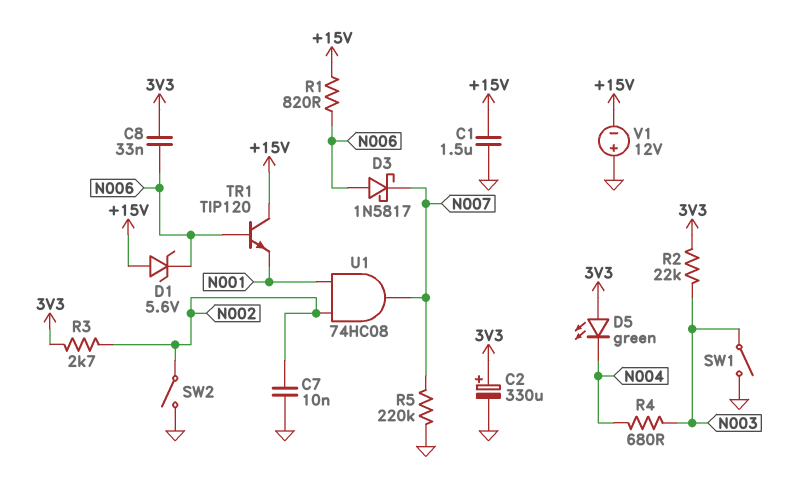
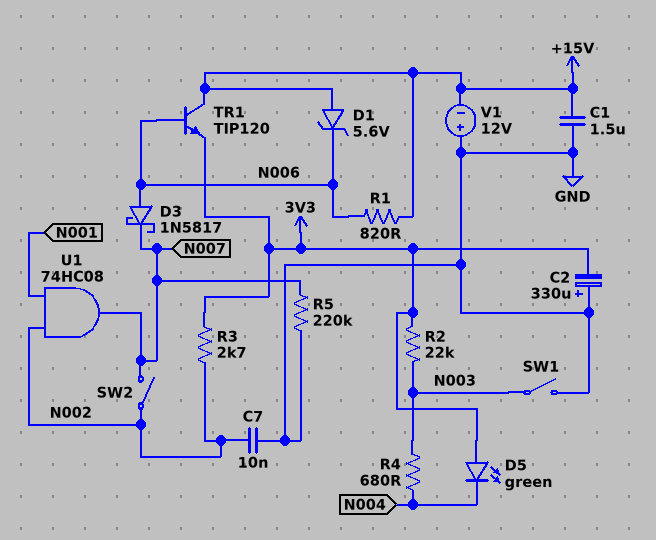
C2: 330uF (plus 3V3, minus GND) -> 330uF (plus GND, minus 3V3)
C8: 33nF (3V3, N006) -> none
SW2: switch (GND, N002) -> switch (N002, N007)
TR1: NPN TIP120 (B N006, C +15V, E N001) -> NPN TIP120 (B N006, C +15V, E 3V3)

